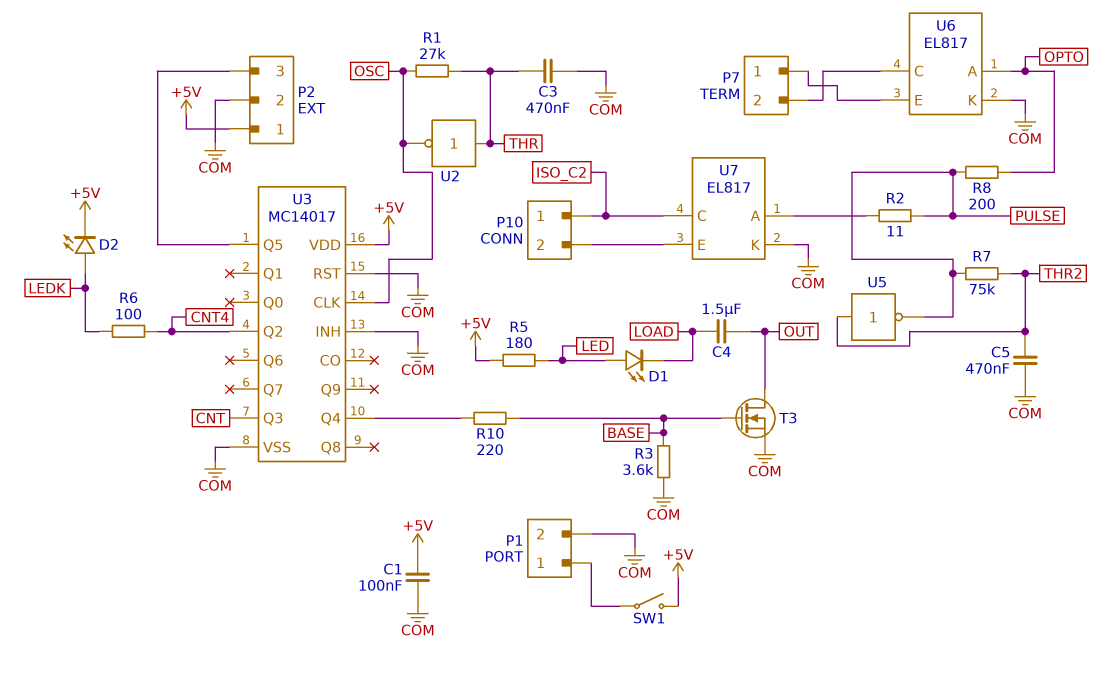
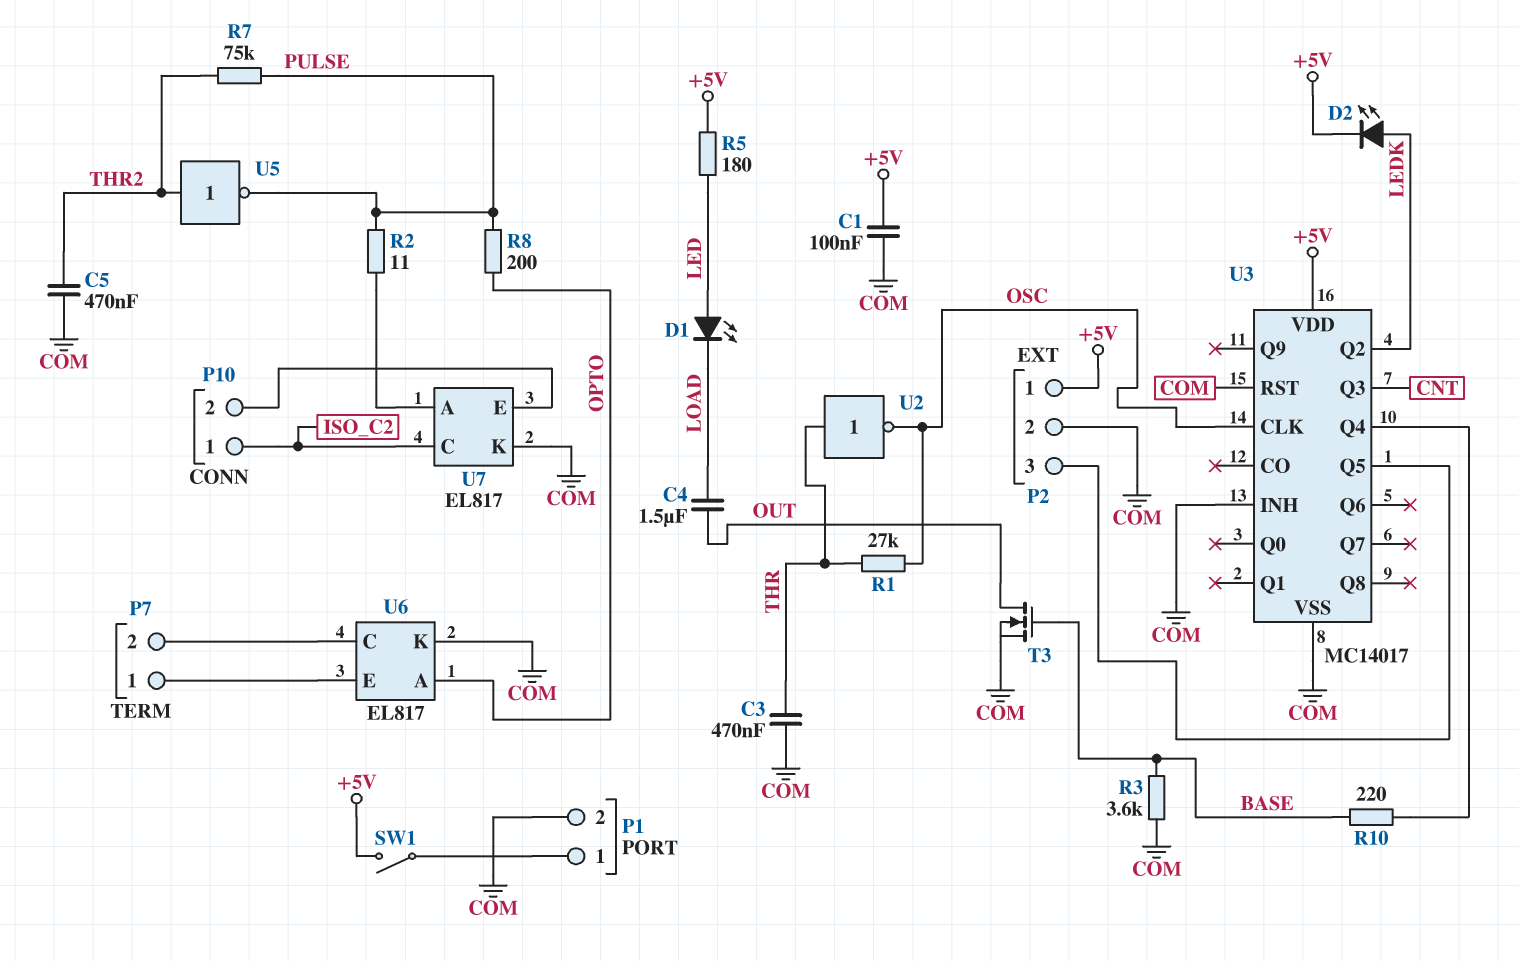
R6: 100 (CNT4, LEDK) -> none
U3 pin Q2: CNT4 -> LEDK

